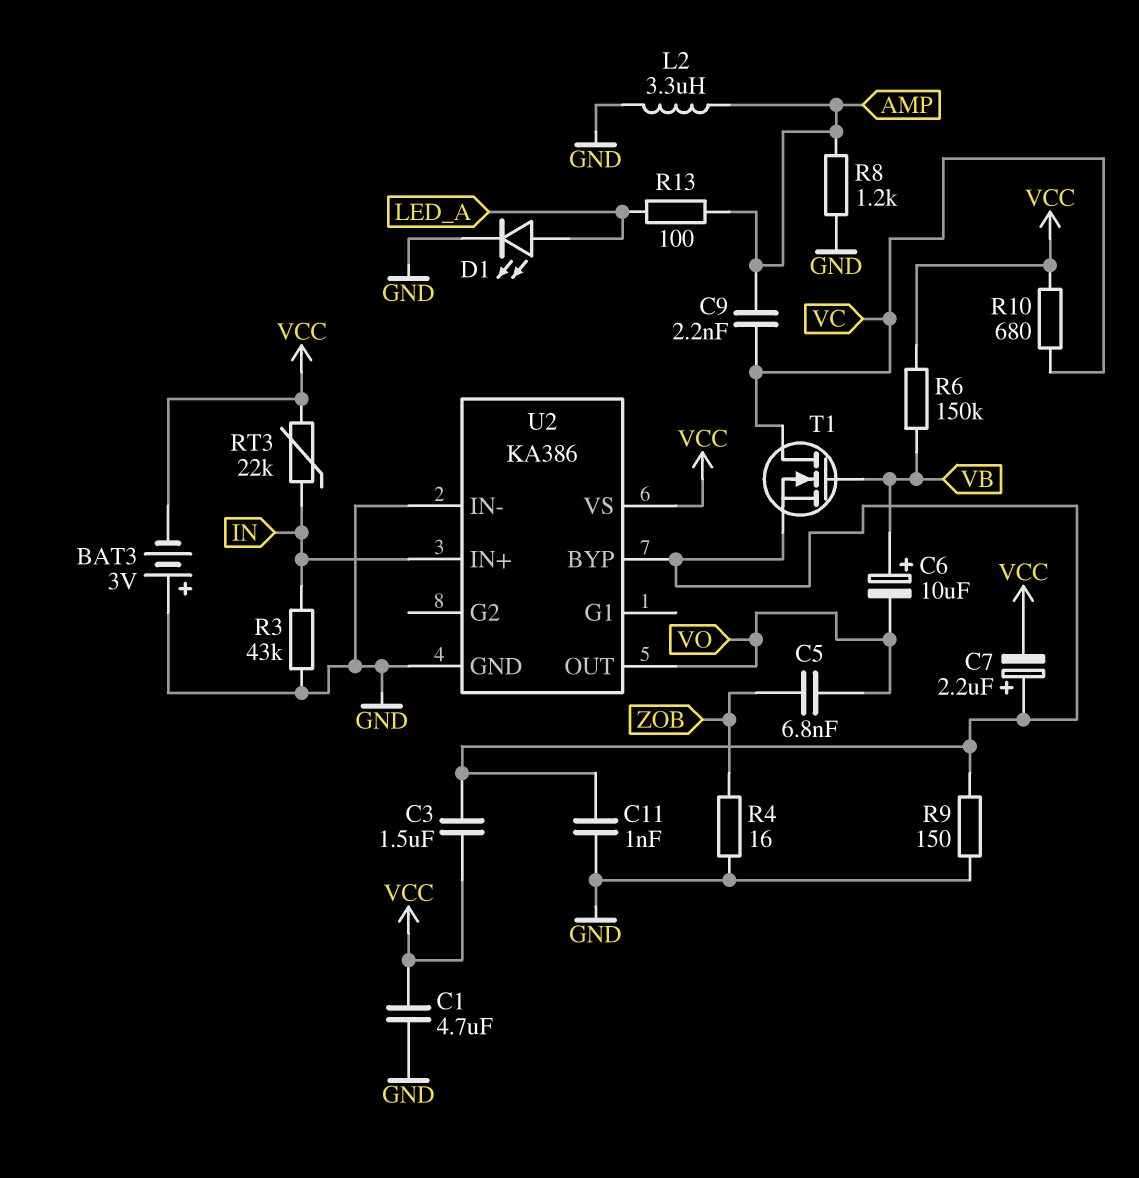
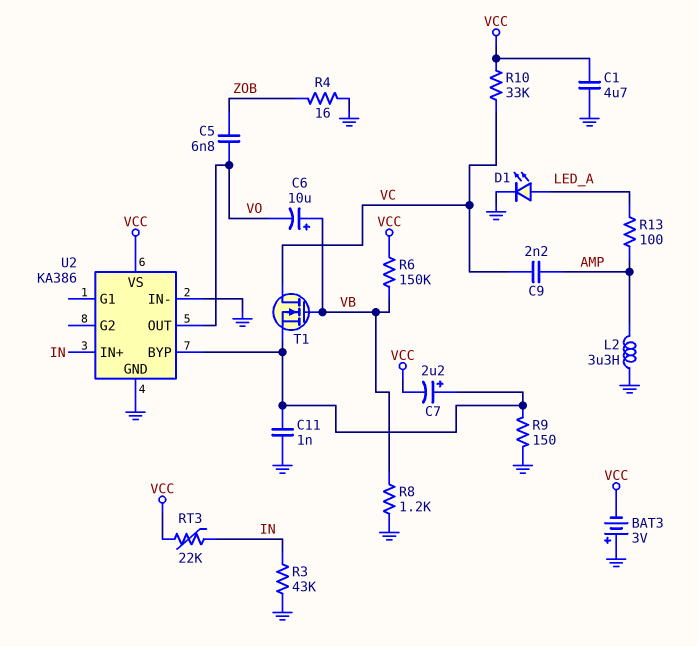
C3: 1.5uF (U2/BYP, VCC) -> none
R8: 1.2k (AMP, GND) -> 1.2k (GND, VB)
R10: 680 (VC, VCC) -> 33k (VC, VCC)

